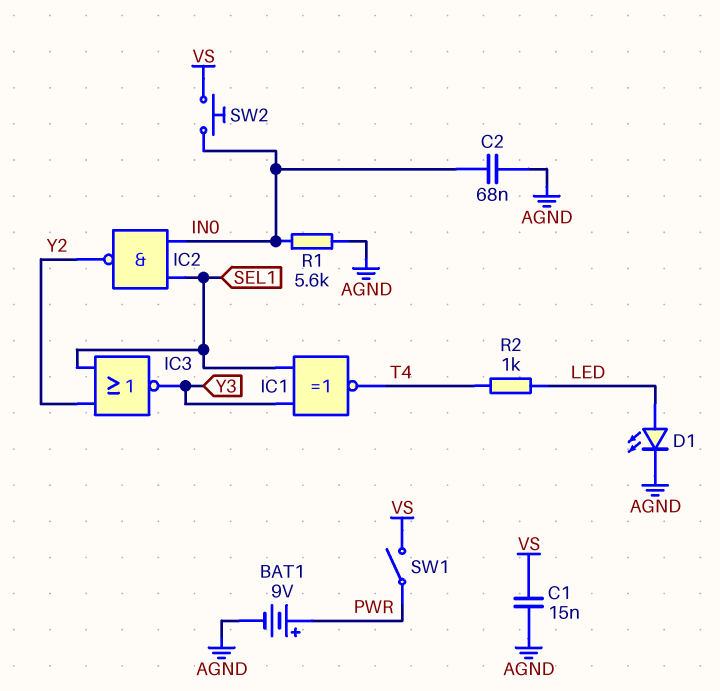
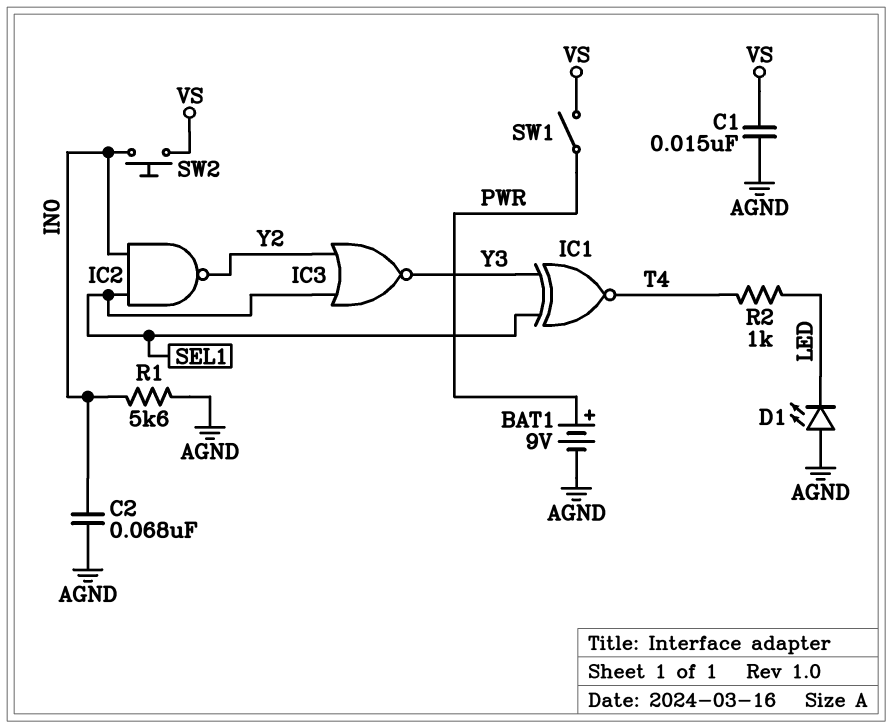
D1: LED (A LED, K AGND) -> LED (A AGND, K LED)

